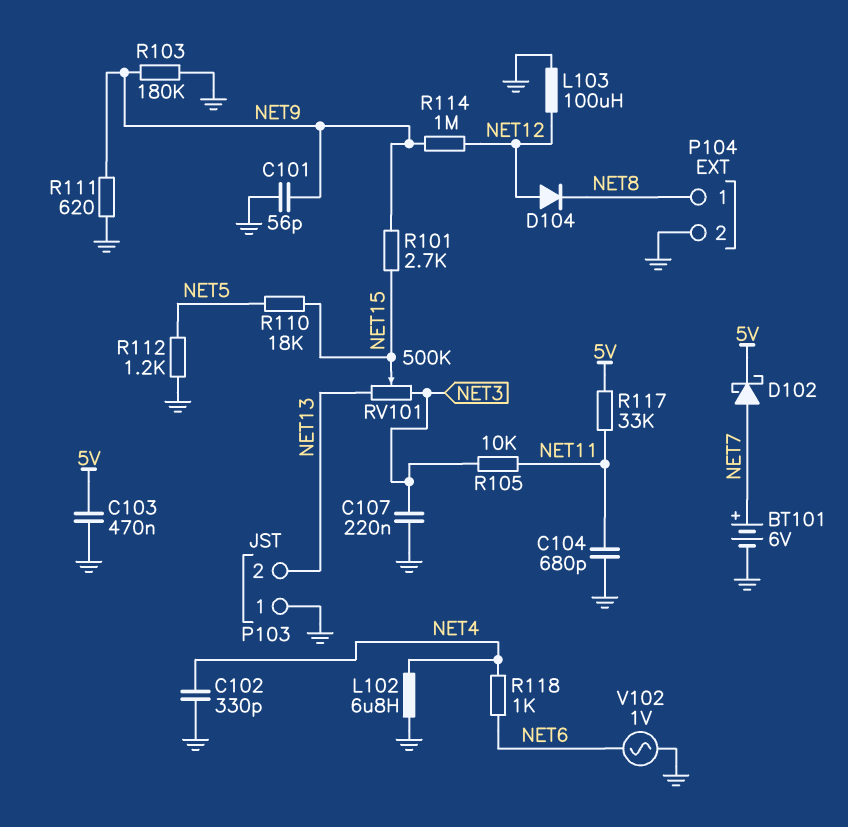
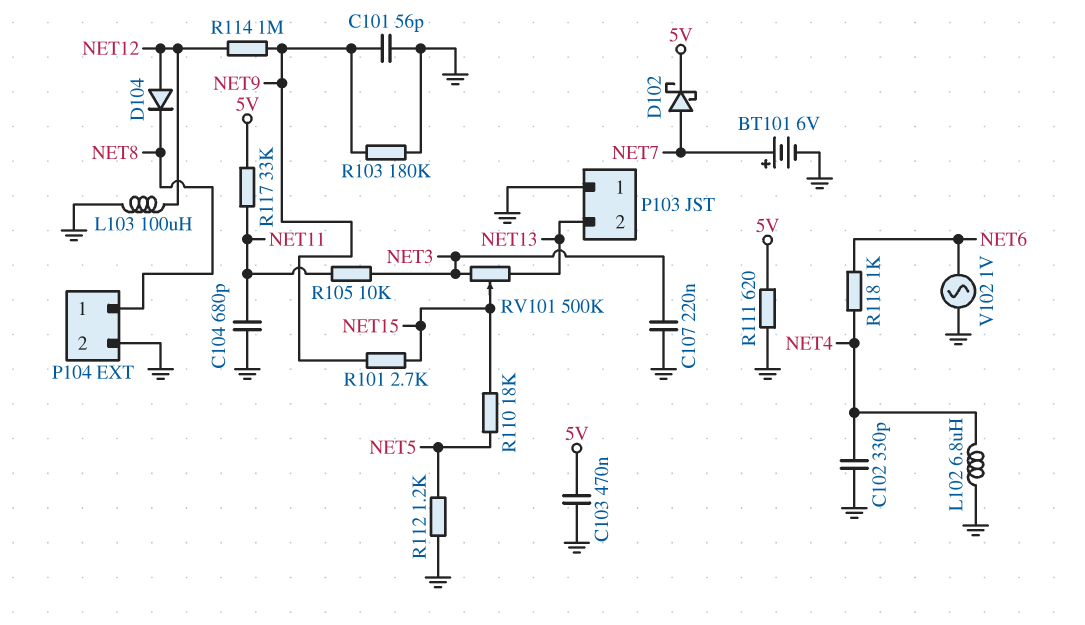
R111: 620 (GND, NET9) -> 620 (5V, GND)

